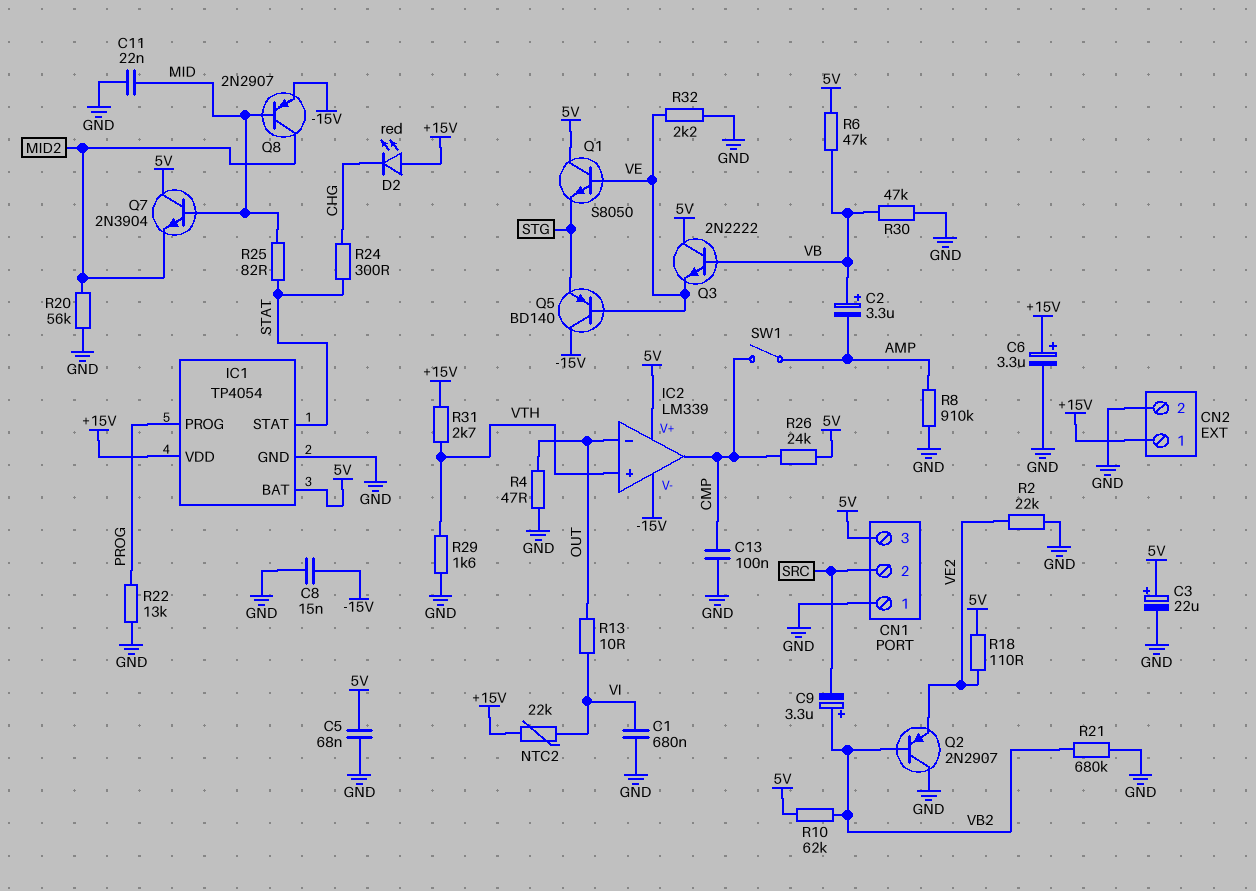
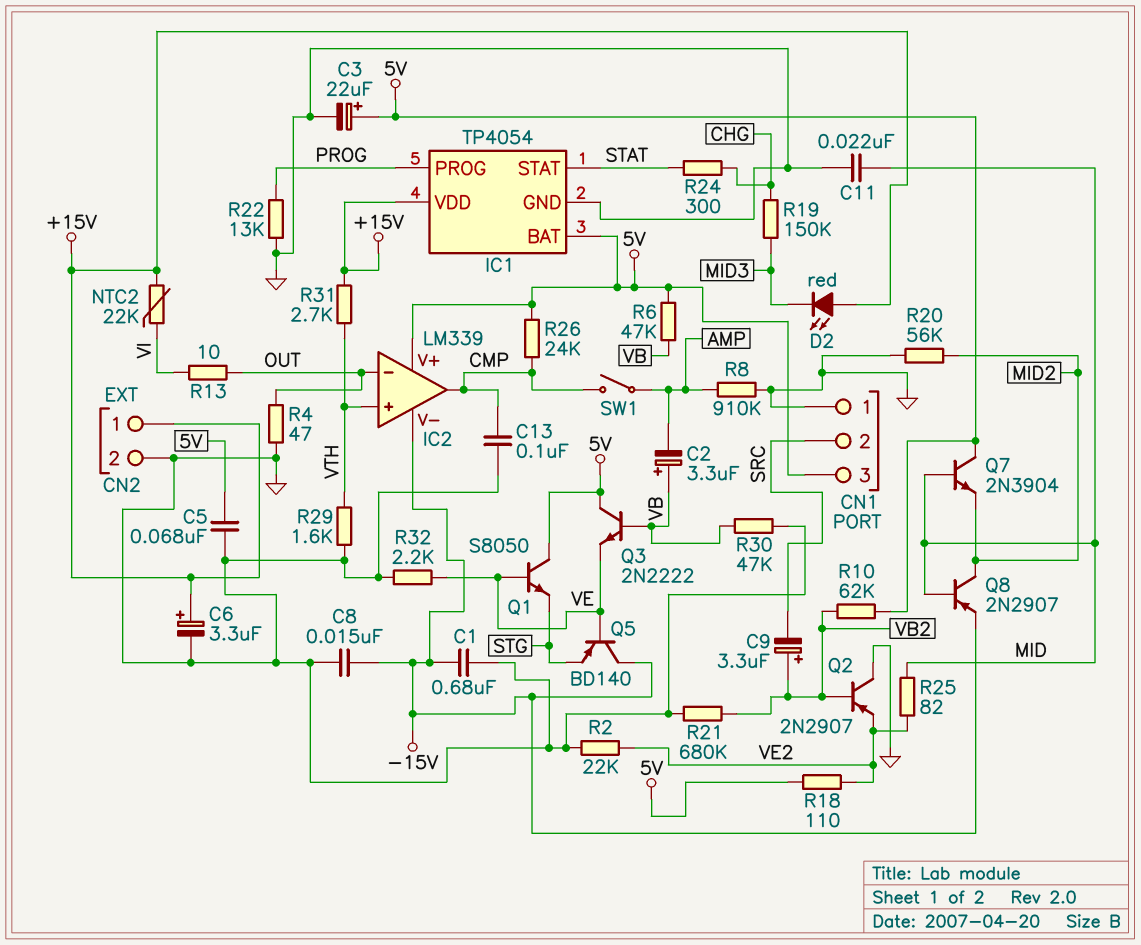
C1: 680nF (GND, VI) -> 680nF (-15V, GND)
D2: LED red (A +15V, K CHG) -> LED red (A +15V, K MID3)
R19: none -> 150k (CHG, MID3)
R25: 82 (MID, STAT) -> 82 (MID, VE2)

